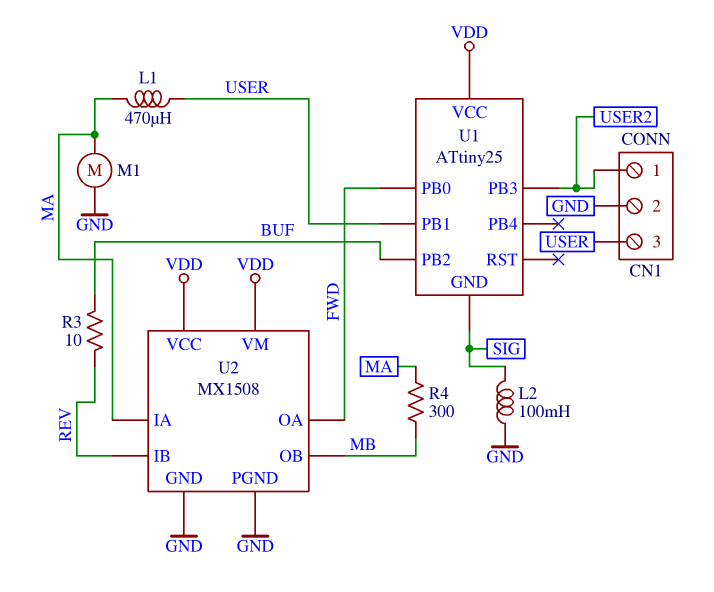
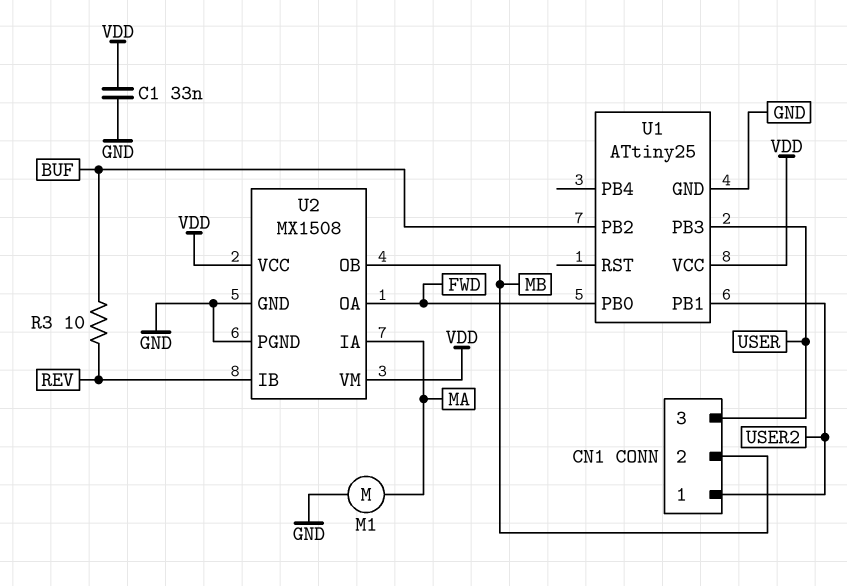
C1: none -> 33nF (GND, VDD)
CN1 pin 2: GND -> MB
L1: 470uH (MA, USER) -> none
L2: 100mH (GND, SIG) -> none
R4: 300 (MA, MB) -> none
U1 pin GND: SIG -> GND
U1 pin PB1: USER -> USER2
U1 pin PB3: USER2 -> USER

